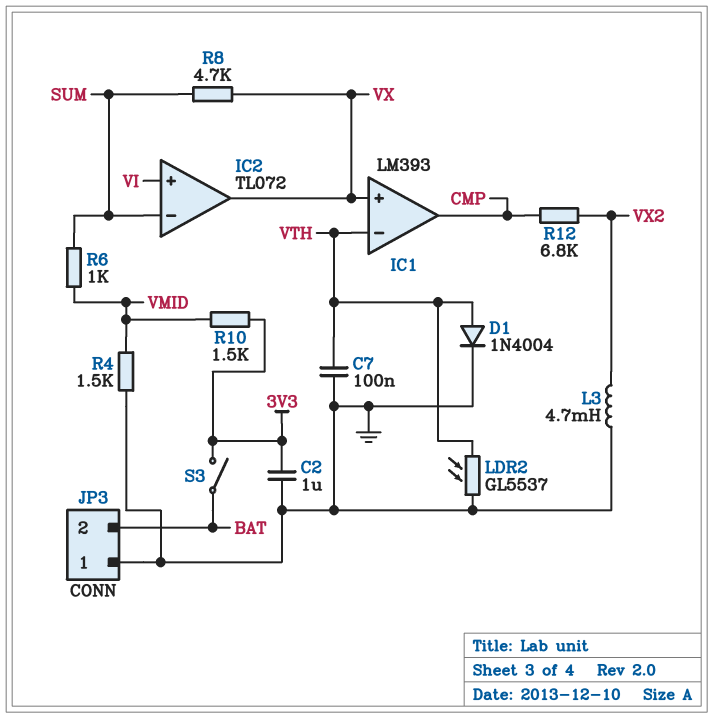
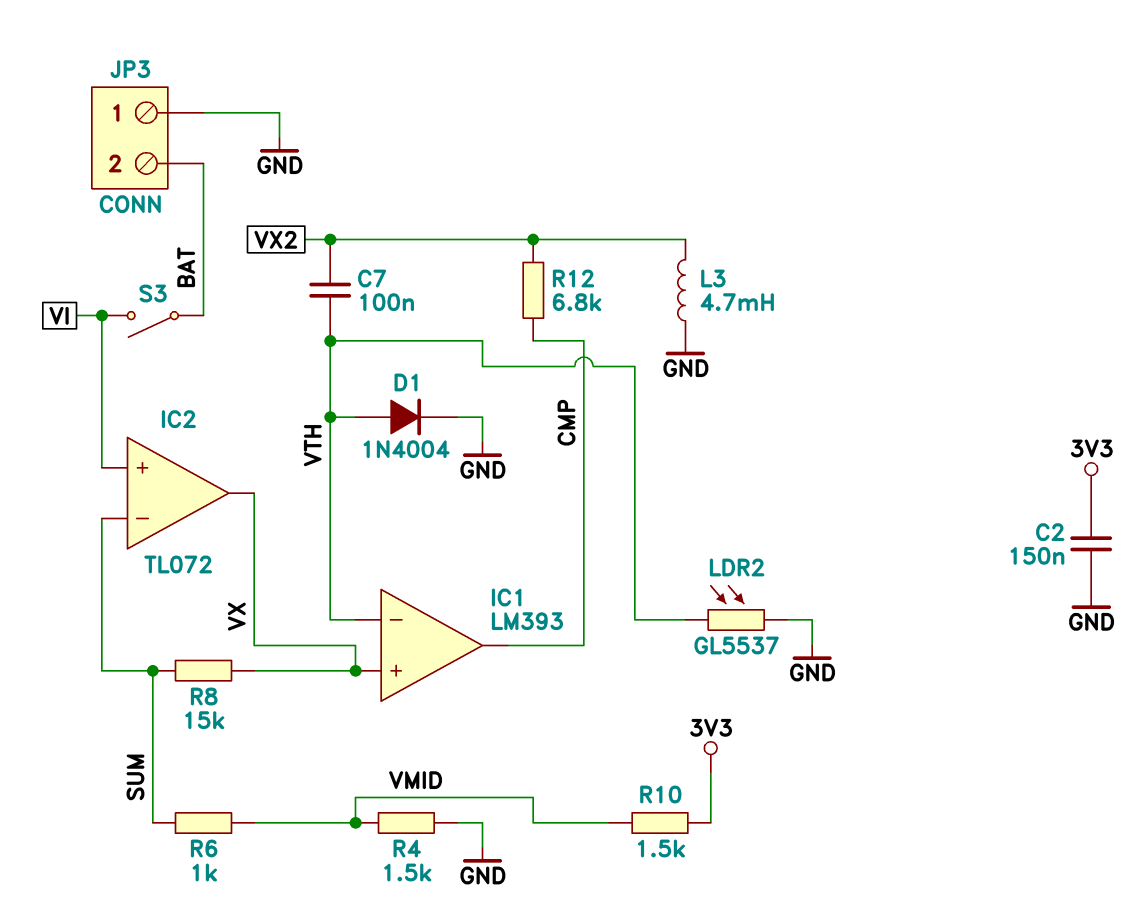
C2: 1uF (3V3, GND) -> 150nF (3V3, GND)
C7: 100nF (GND, VTH) -> 100nF (VTH, VX2)
R8: 4.7k (SUM, VX) -> 15k (SUM, VX)
S3: switch (3V3, BAT) -> switch (BAT, VI)

